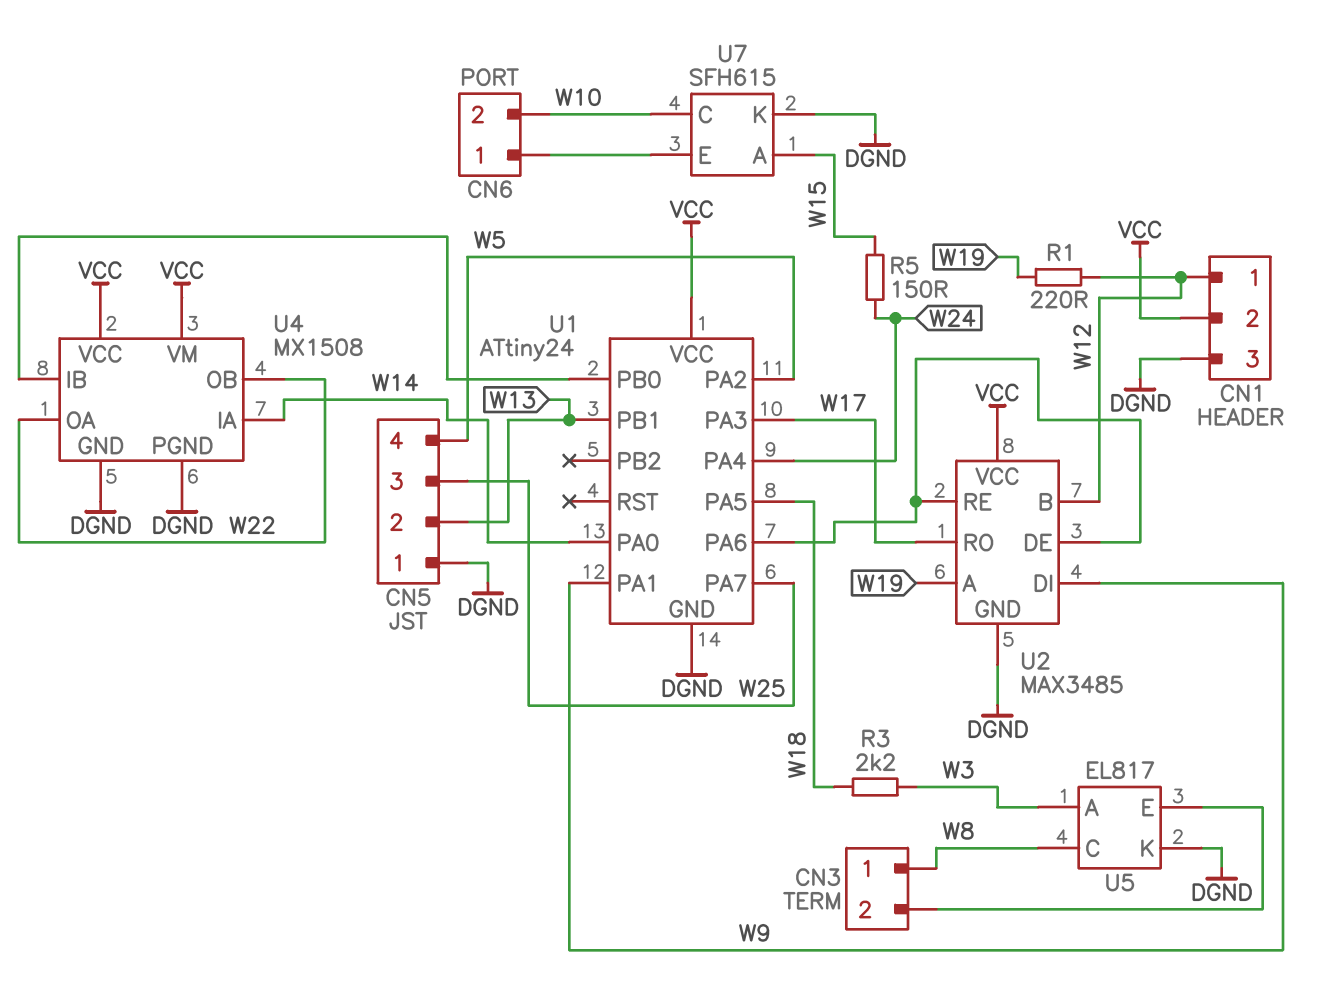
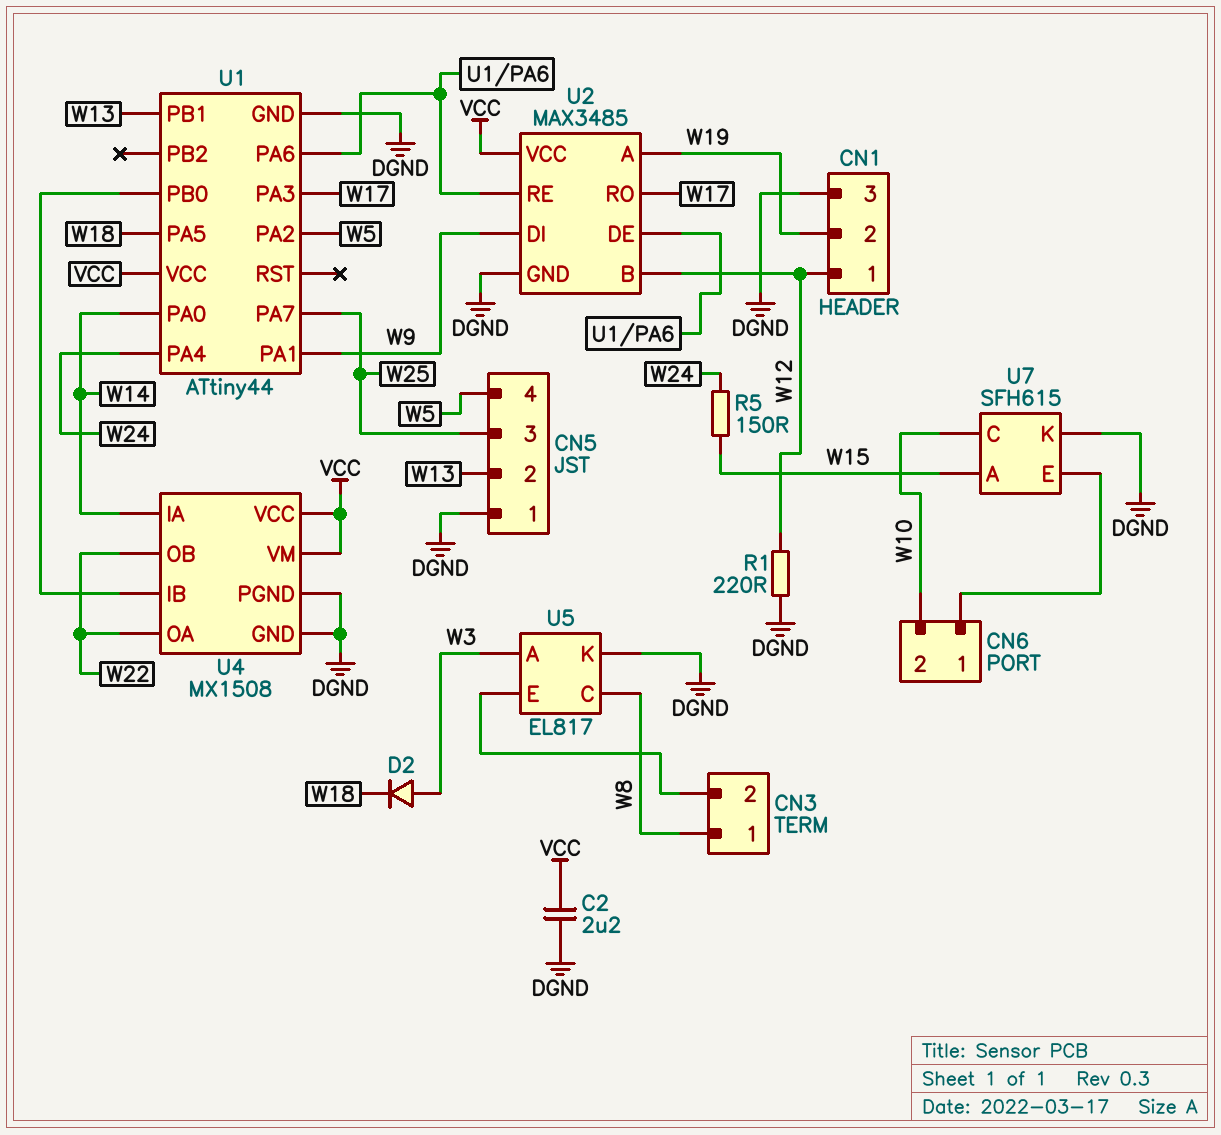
C2: none -> 2.2uF (DGND, VCC)
CN1 pin 2: VCC -> W19
D2: none -> diode (A W3, K W18)
R1: 220 (W12, W19) -> 220 (DGND, W12)
R3: 2.2k (W3, W18) -> none
U1: ATtiny24 -> ATtiny44

